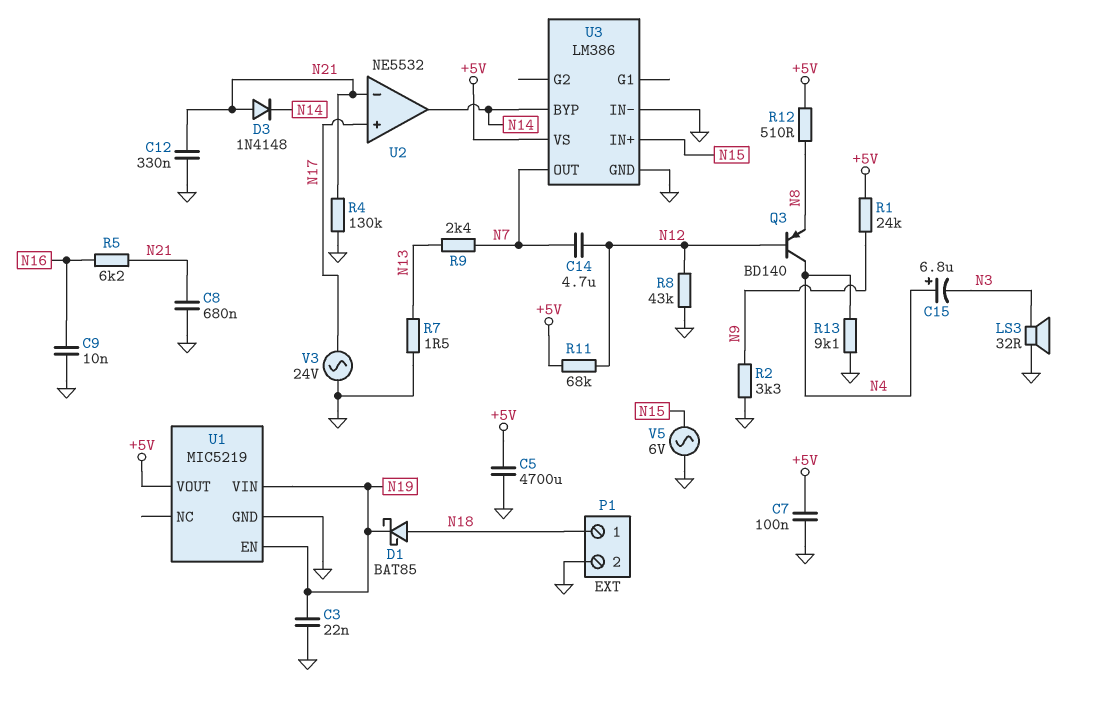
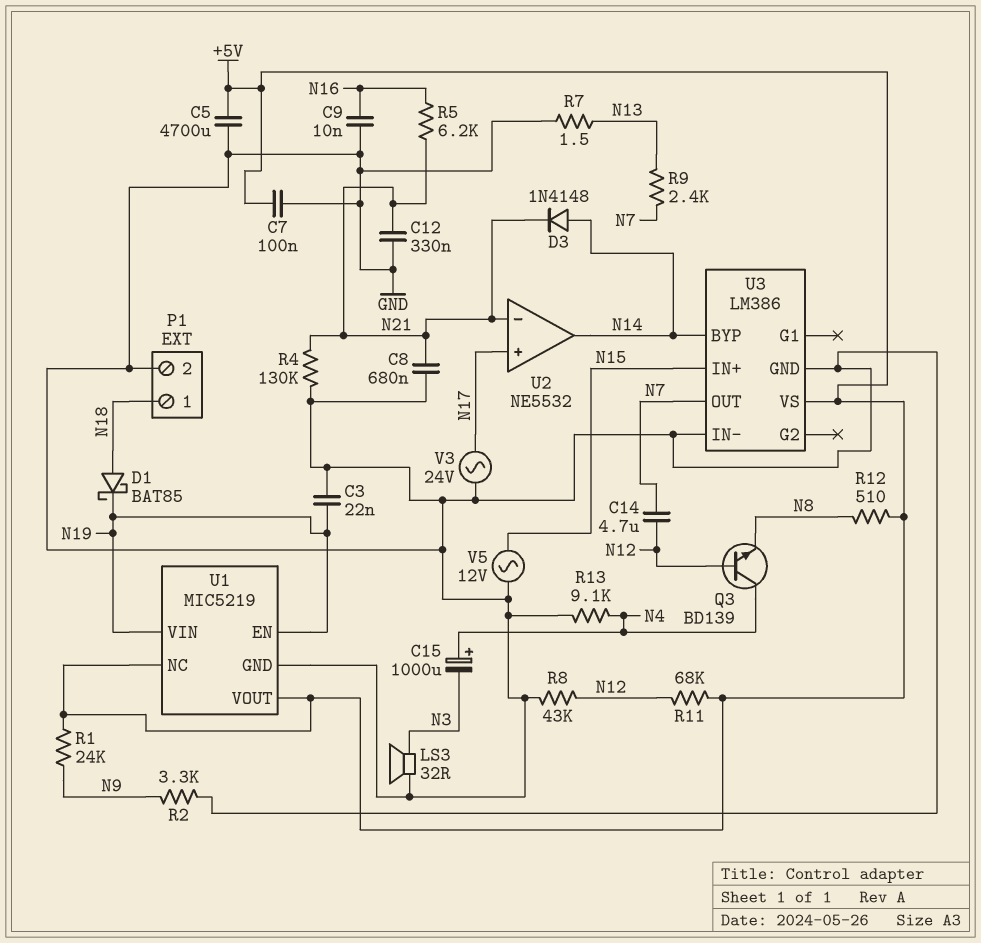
C15: 6.8uF (plus N4, minus N3) -> 1000uF (plus N4, minus N3)
D3: diode 1N4148 (A N21, K N14) -> diode 1N4148 (A N14, K N21)
Q3: PNP BD140 (B N12, C N4, E N8) -> NPN BD139 (B N12, C N4, E N8)
U1 pin NC: none -> +5V
V5: AC 6V (GND, N15) -> AC 12V (GND, N15)

